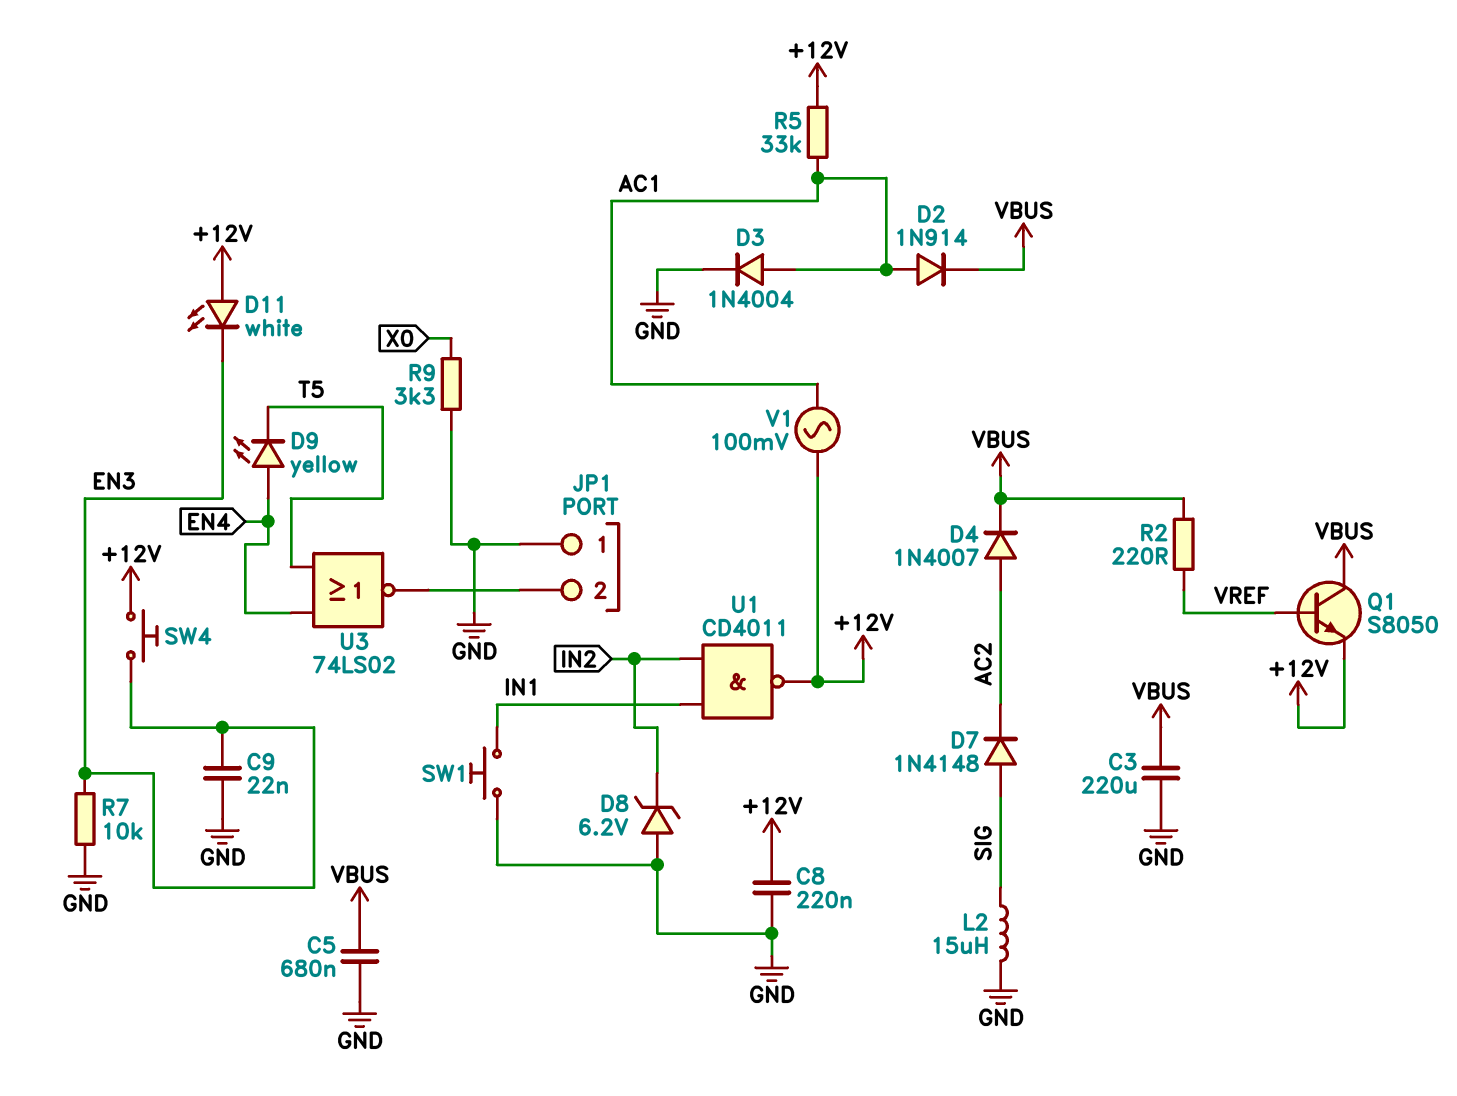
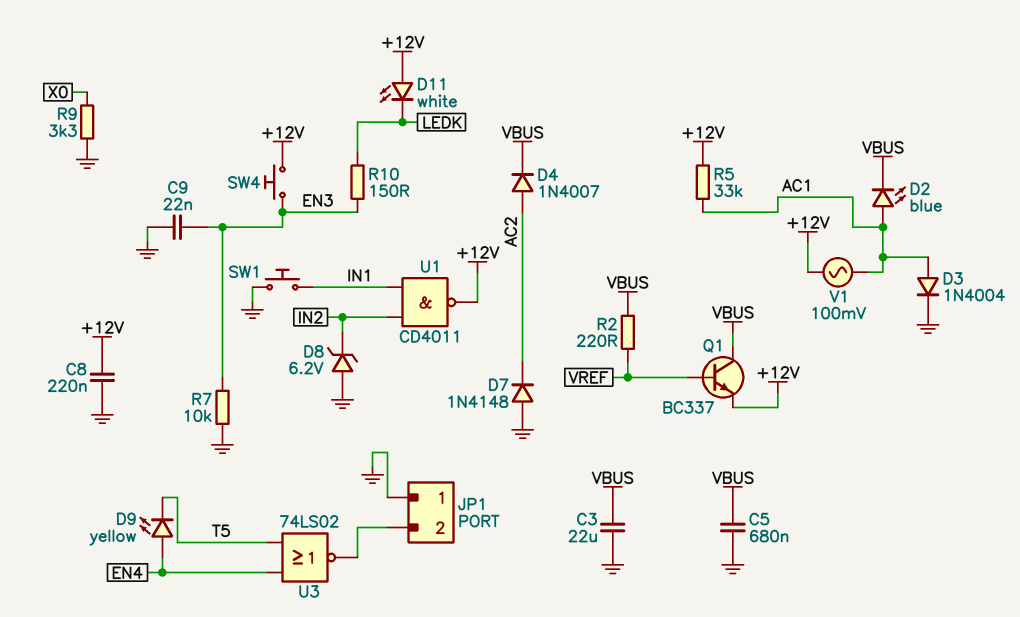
C3: 220uF (GND, VBUS) -> 22uF (GND, VBUS)
D2: diode 1N914 (A AC1, K VBUS) -> LED blue (A AC1, K VBUS)
D7: diode 1N4148 (A SIG, K AC2) -> diode 1N4148 (A GND, K AC2)
D11: LED white (A +12V, K EN3) -> LED white (A +12V, K LEDK)
L2: 15uH (GND, SIG) -> none
Q1: NPN S8050 (B VREF, C VBUS, E +12V) -> NPN BC337 (B VREF, C VBUS, E +12V)
R10: none -> 150 (EN3, LEDK)

